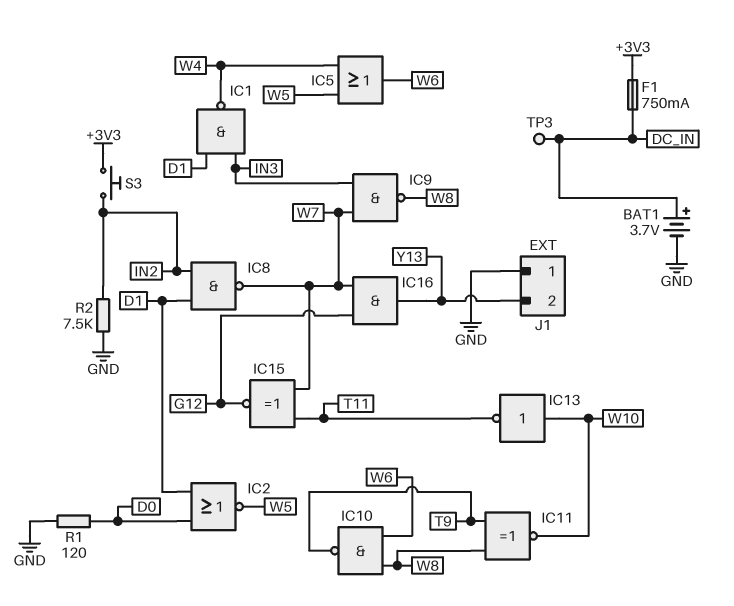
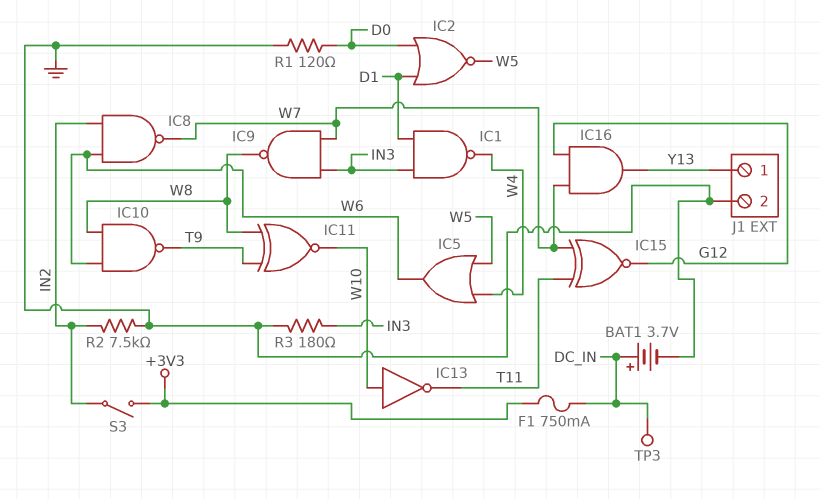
IC8: NAND (in D1, in IN2, out W7) -> NAND (in IN2, in W6, out W7)
J1 pin 1: GND -> Y13
J1 pin 2: Y13 -> GND
R3: none -> 180 (GND, IN3)
S3: button (+3V3, IN2) -> switch (+3V3, IN2)

